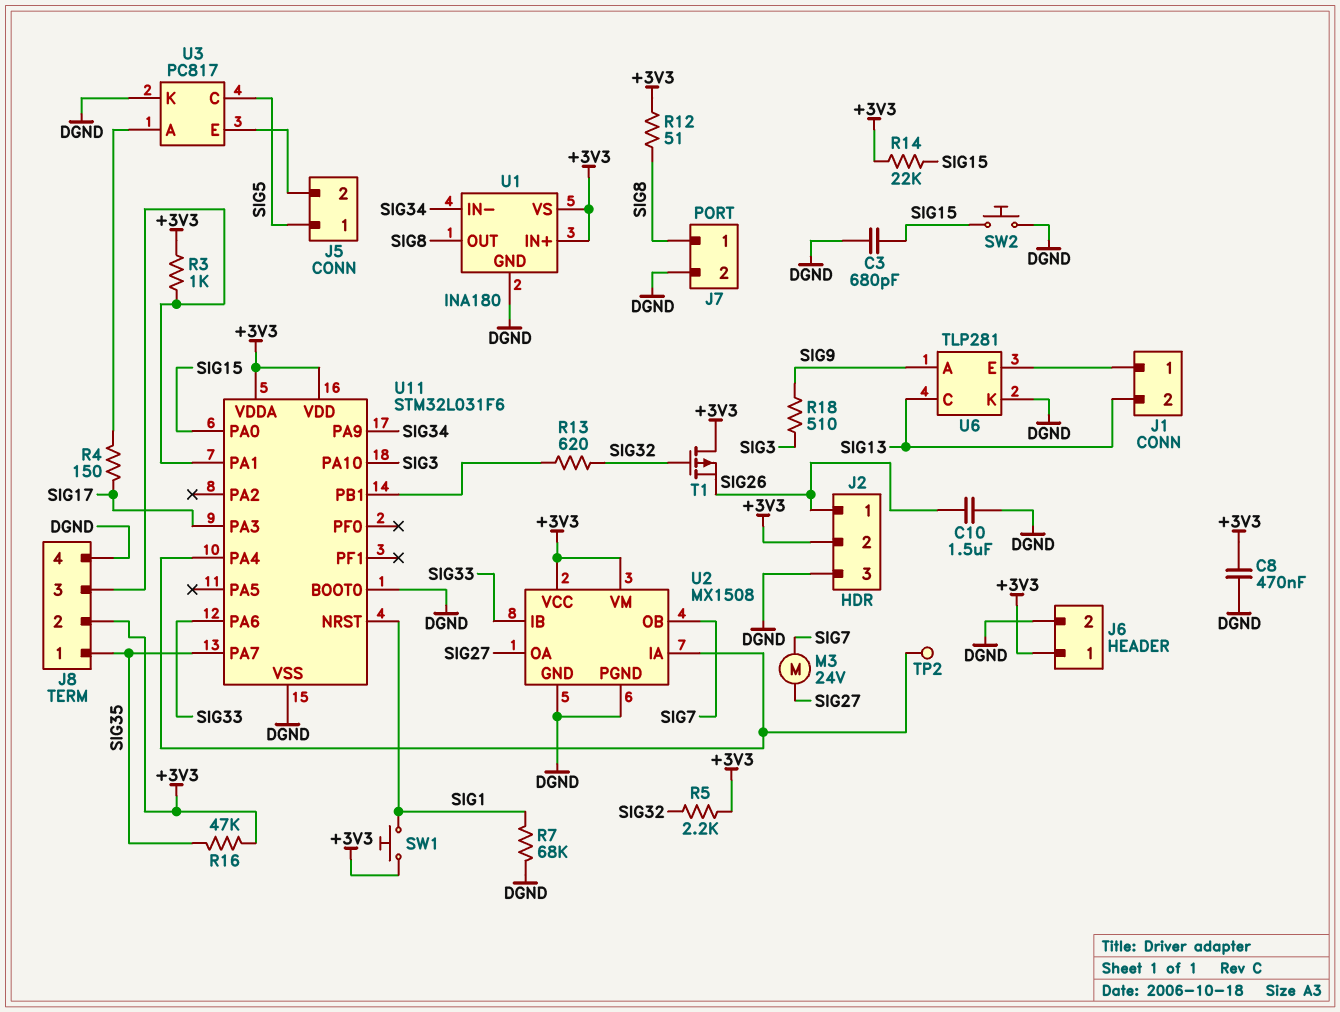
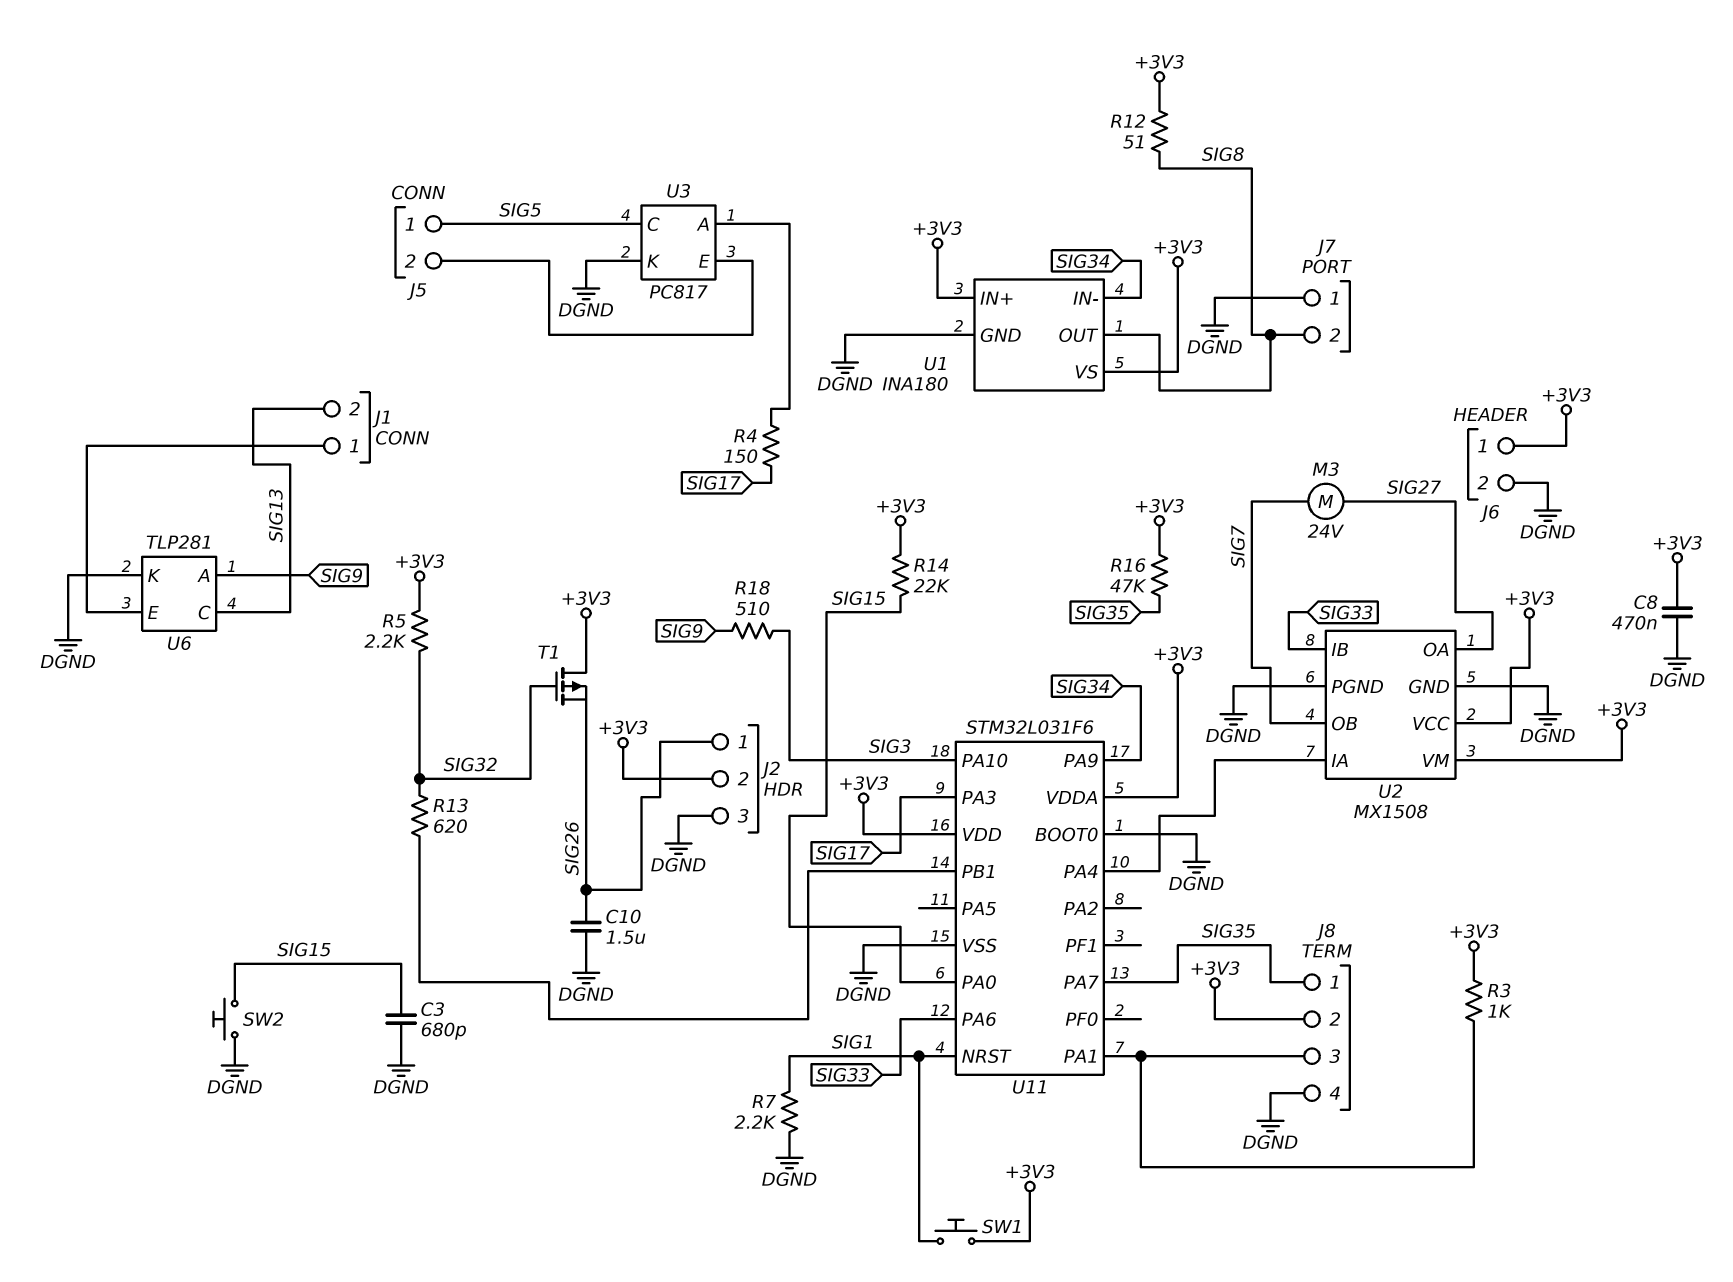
J7 pin 1: SIG8 -> DGND
J7 pin 2: DGND -> SIG8
R7: 68k (DGND, SIG1) -> 2.2k (DGND, SIG1)
TP2: test point (U2/IA) -> none

